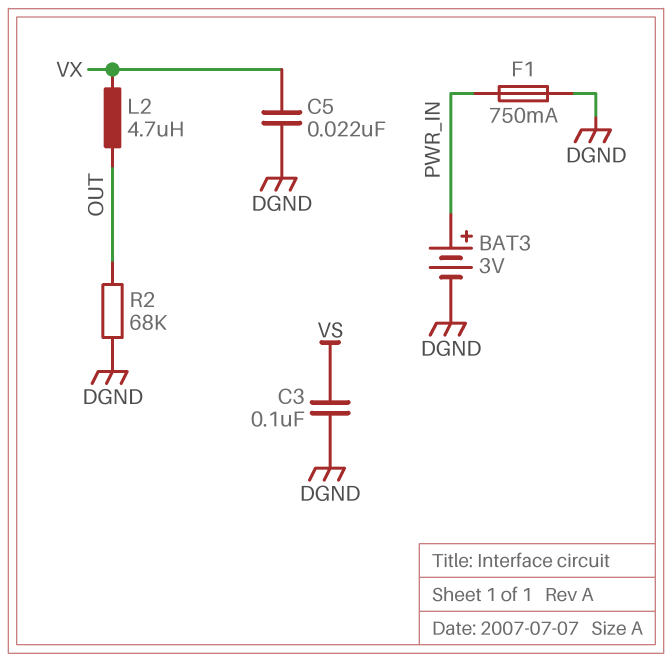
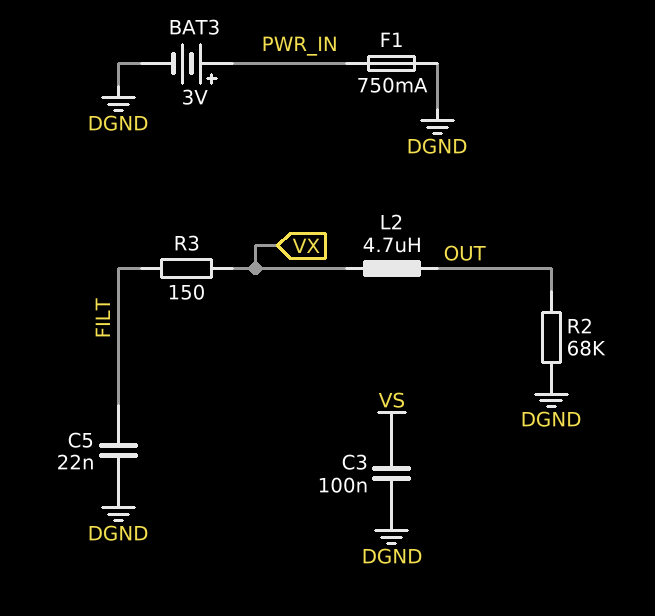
C5: 22nF (DGND, VX) -> 22nF (DGND, FILT)
R3: none -> 150 (FILT, VX)

